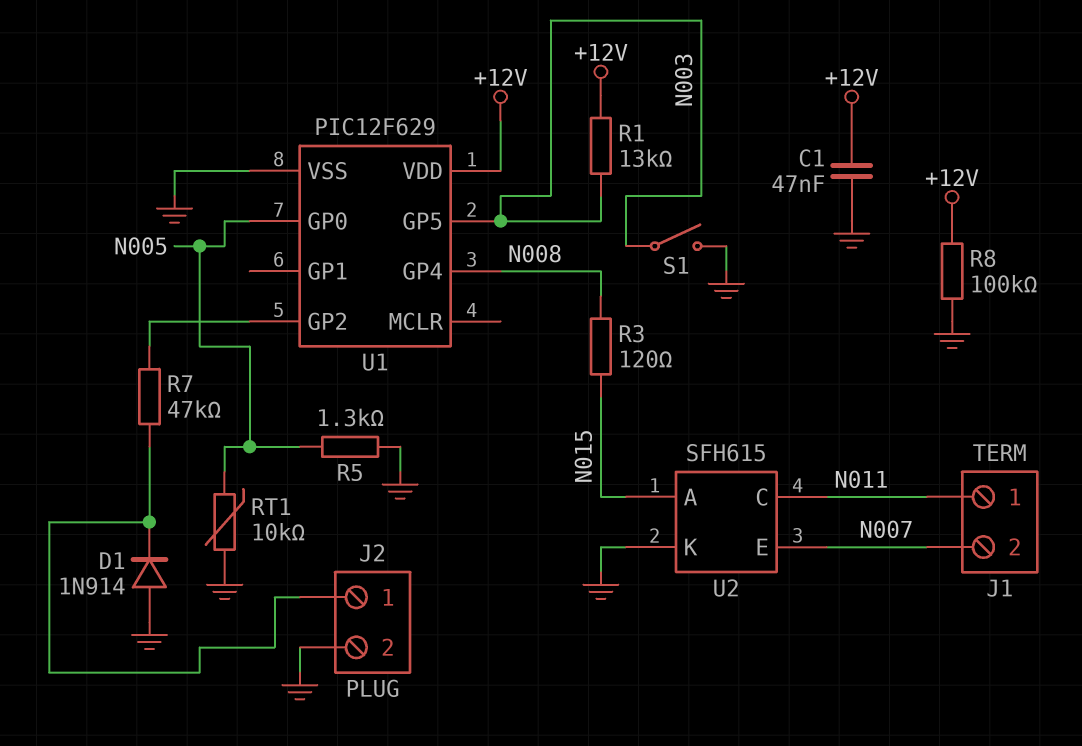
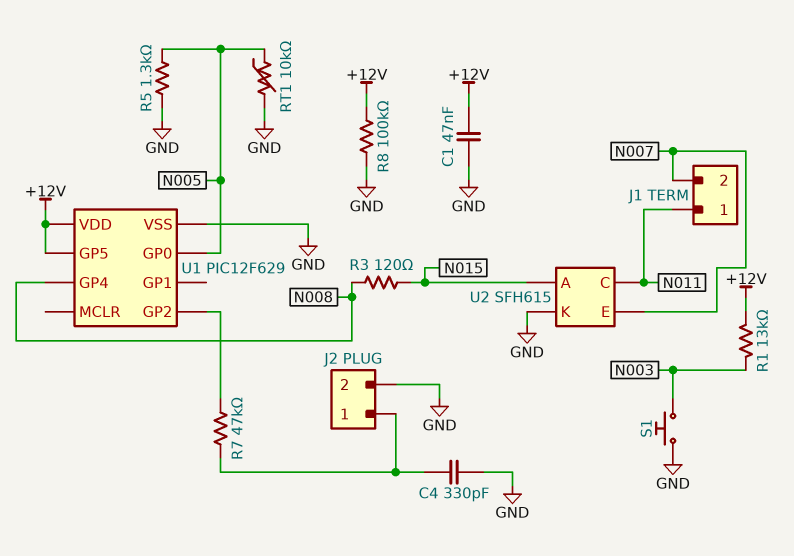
C4: none -> 330pF (GND, J2/1)
D1: diode 1N914 (A GND, K J2/1) -> none
S1: switch (GND, N003) -> button (GND, N003)
U1 pin GP5: N003 -> +12V

